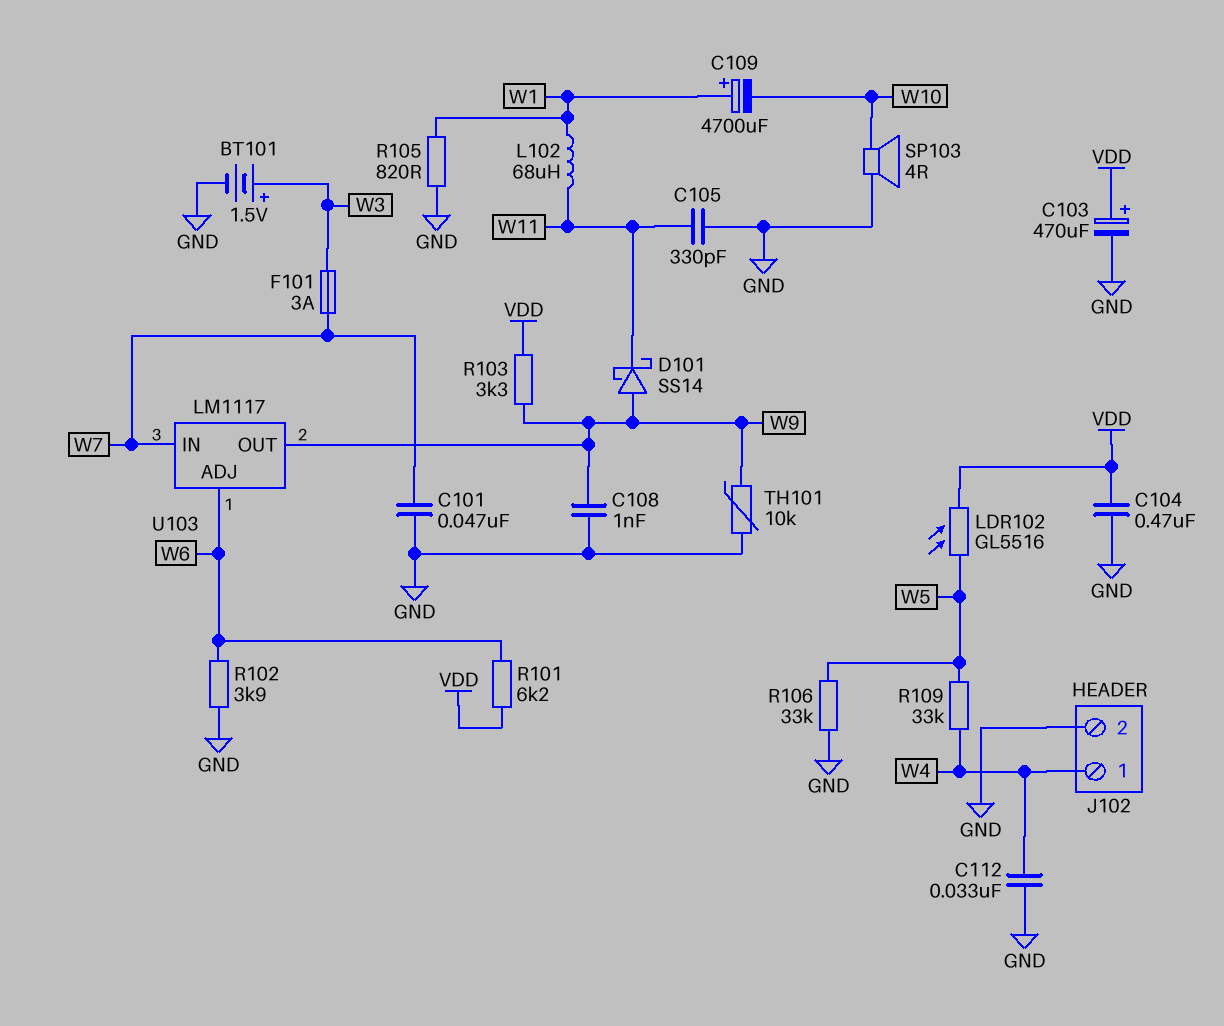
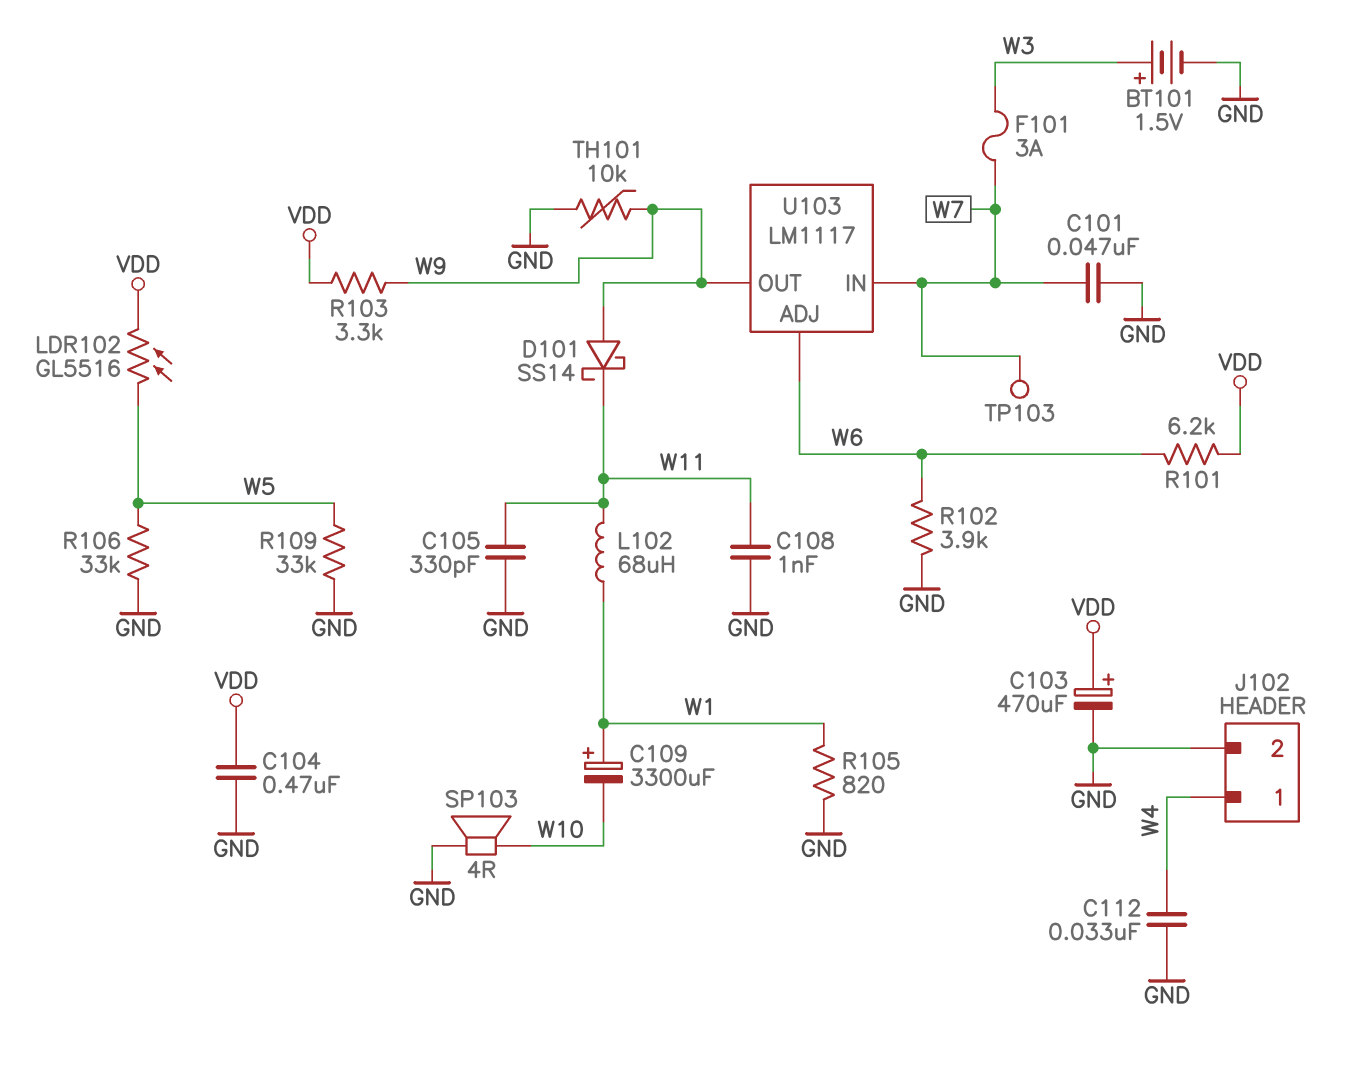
C108: 1nF (GND, W9) -> 1nF (GND, W11)
C109: 4700uF (plus W1, minus W10) -> 3300uF (plus W1, minus W10)
R109: 33k (W4, W5) -> 33k (GND, W5)
TP103: none -> test point (W7)

